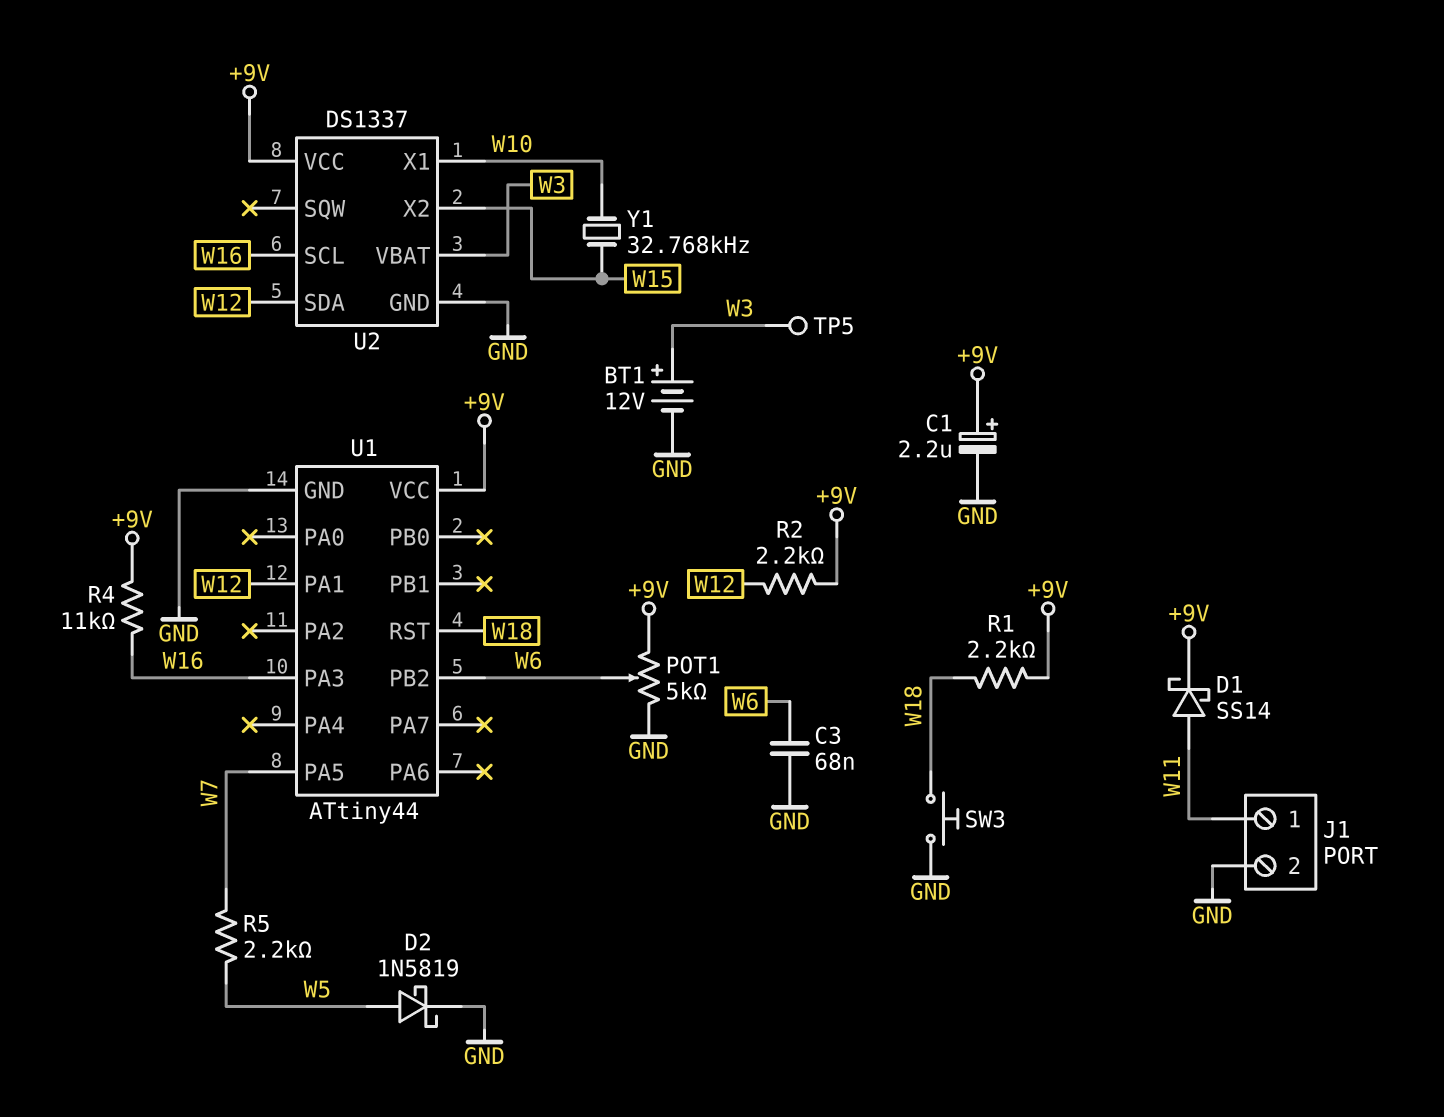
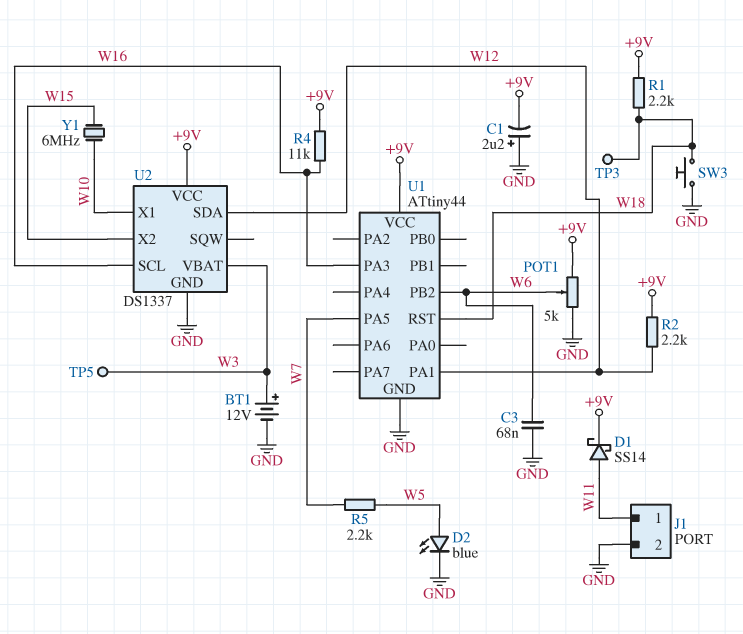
C1: 2.2uF (plus +9V, minus GND) -> 2.2uF (plus GND, minus +9V)
D2: schottky 1N5819 (A W5, K GND) -> LED blue (A W5, K GND)
TP3: none -> test point (W18)
Y1: 32.768kHz (W10, W15) -> 6MHz (W10, W15)

